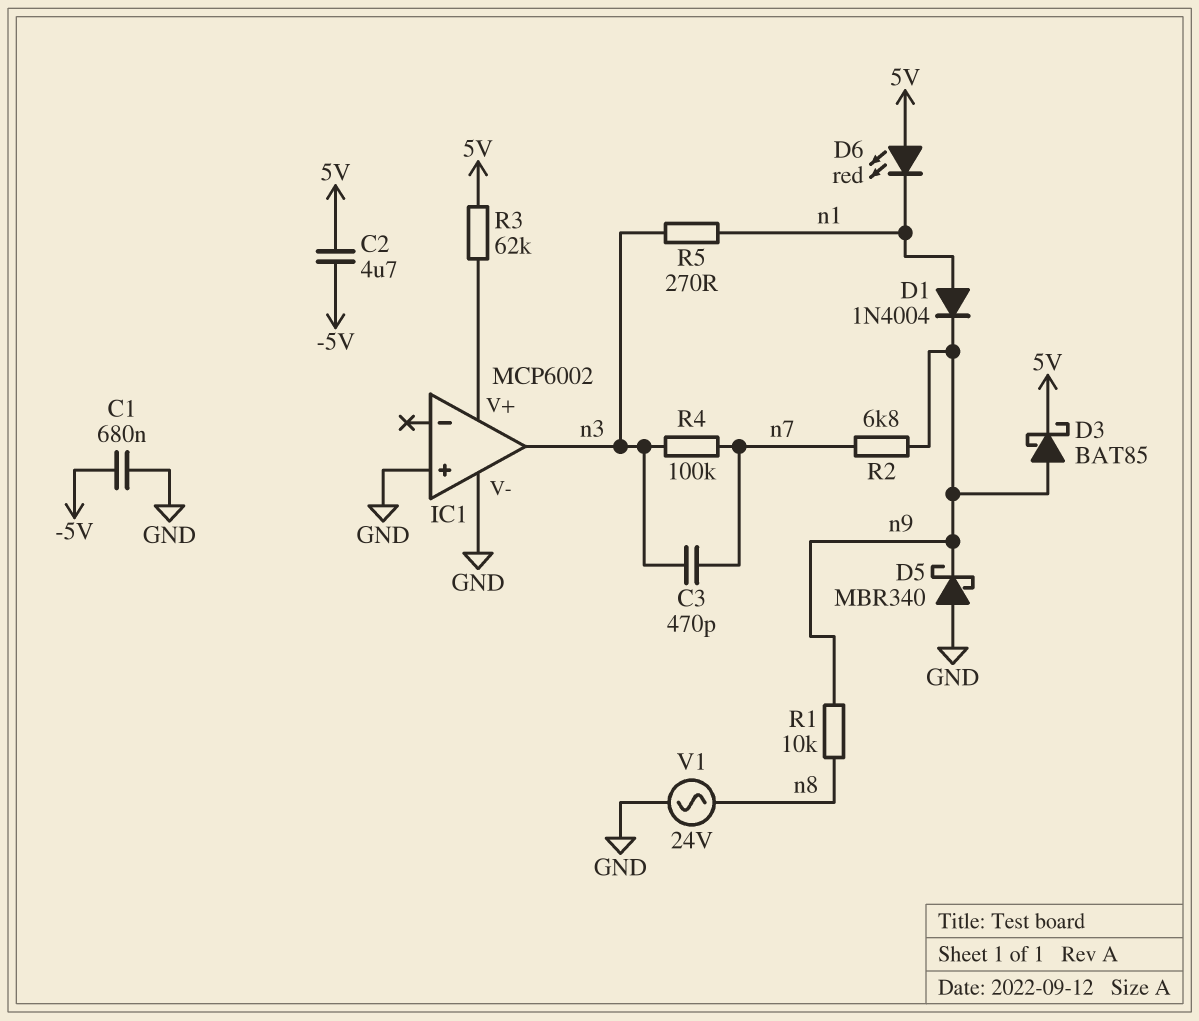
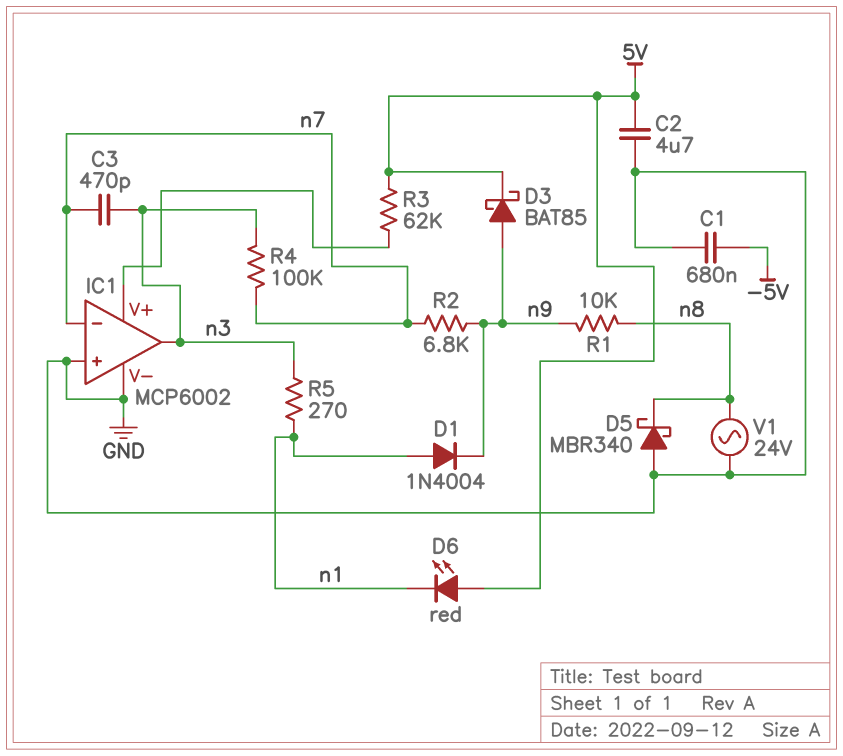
C2: 4.7uF (-5V, 5V) -> 4.7uF (5V, GND)
D5: schottky MBR340 (A GND, K n9) -> schottky MBR340 (A GND, K n8)
IC1 pin in-: none -> n7

